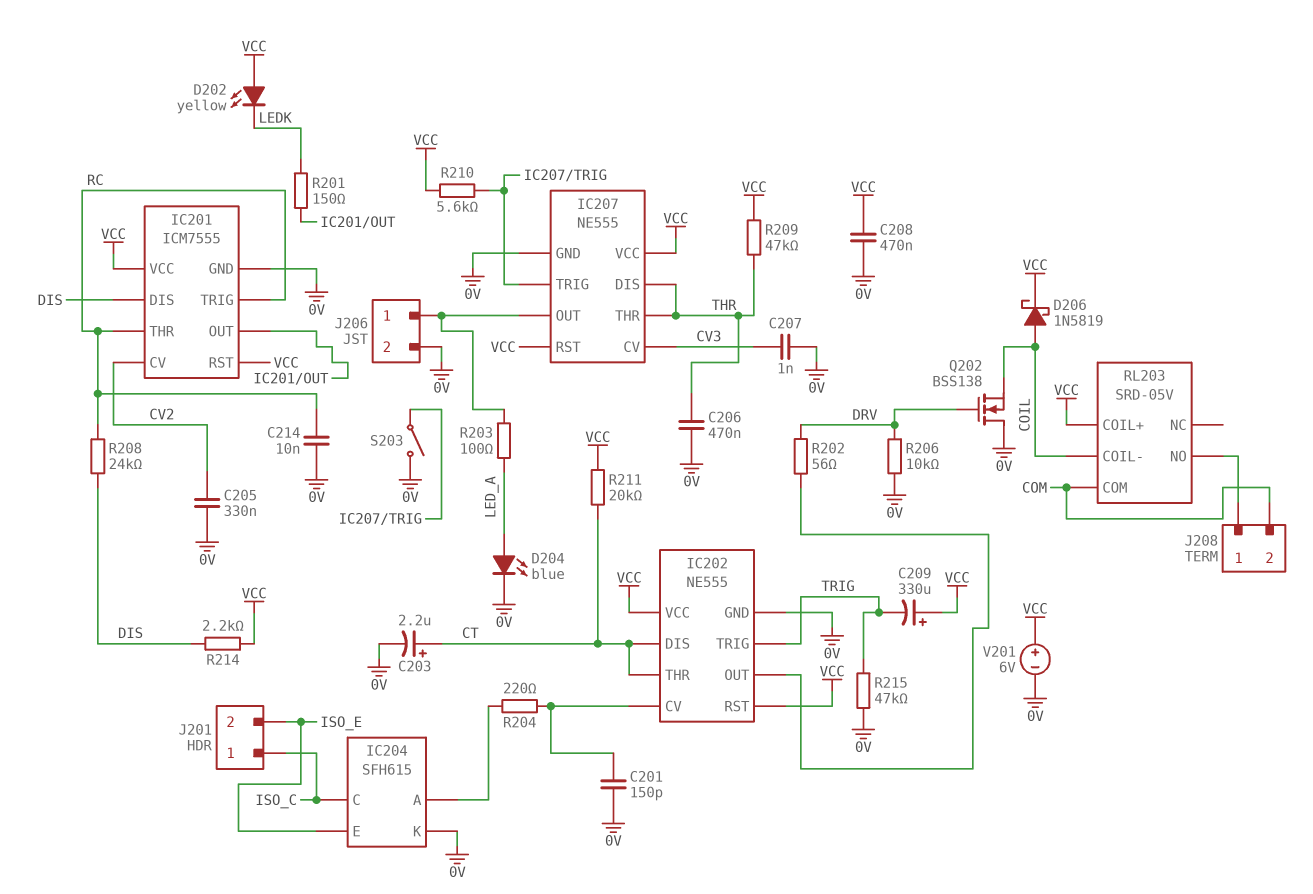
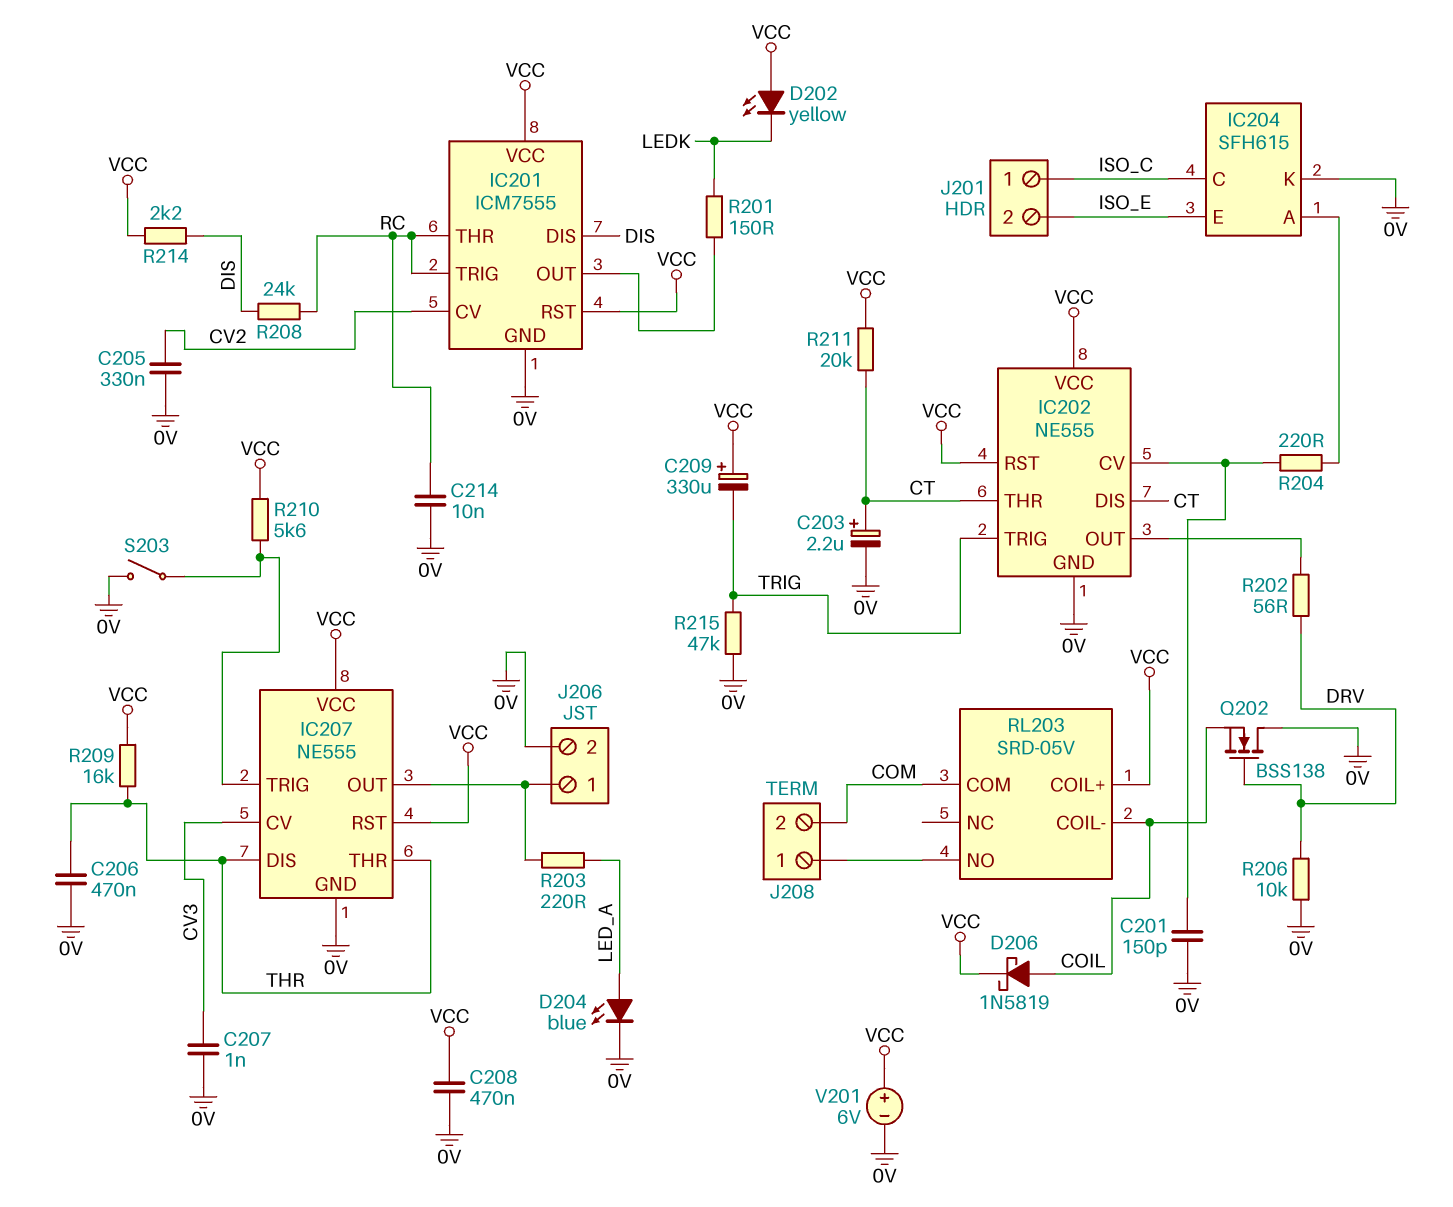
R203: 100 (IC207/OUT, LED_A) -> 220 (IC207/OUT, LED_A)
R209: 47k (THR, VCC) -> 16k (THR, VCC)

